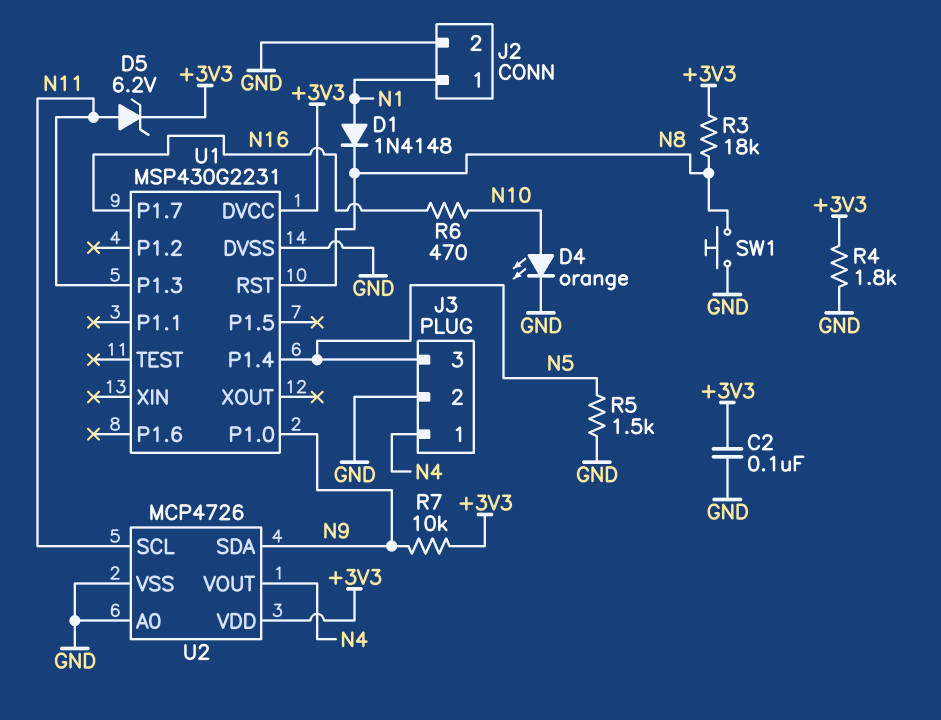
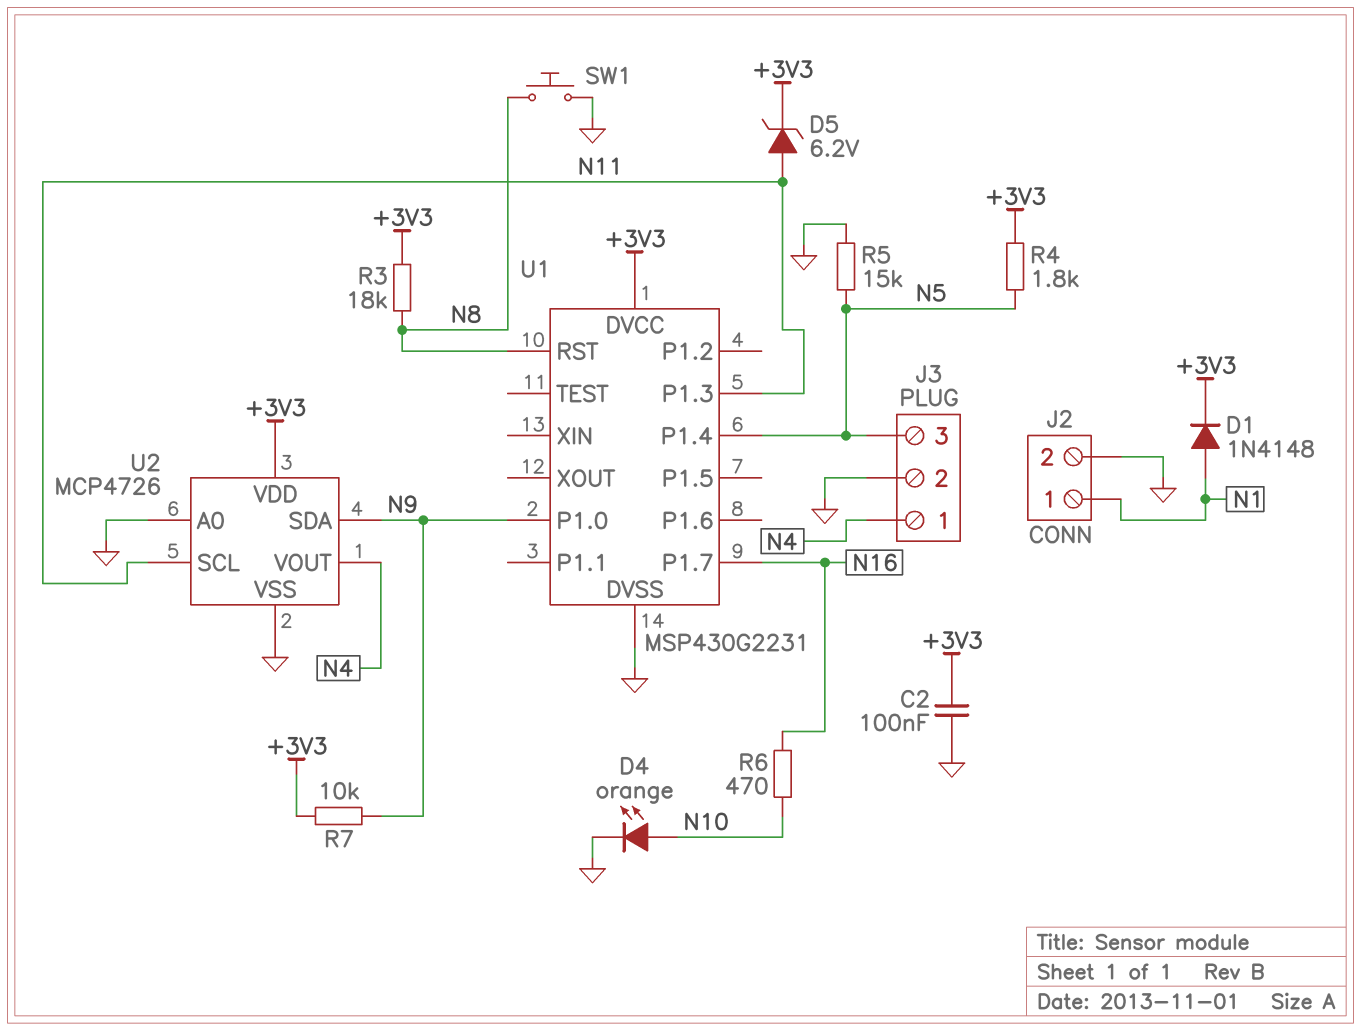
D1: diode 1N4148 (A N1, K N8) -> diode 1N4148 (A N1, K +3V3)
R4: 1.8k (+3V3, GND) -> 1.8k (+3V3, N5)
R5: 1.5k (GND, N5) -> 15k (GND, N5)

